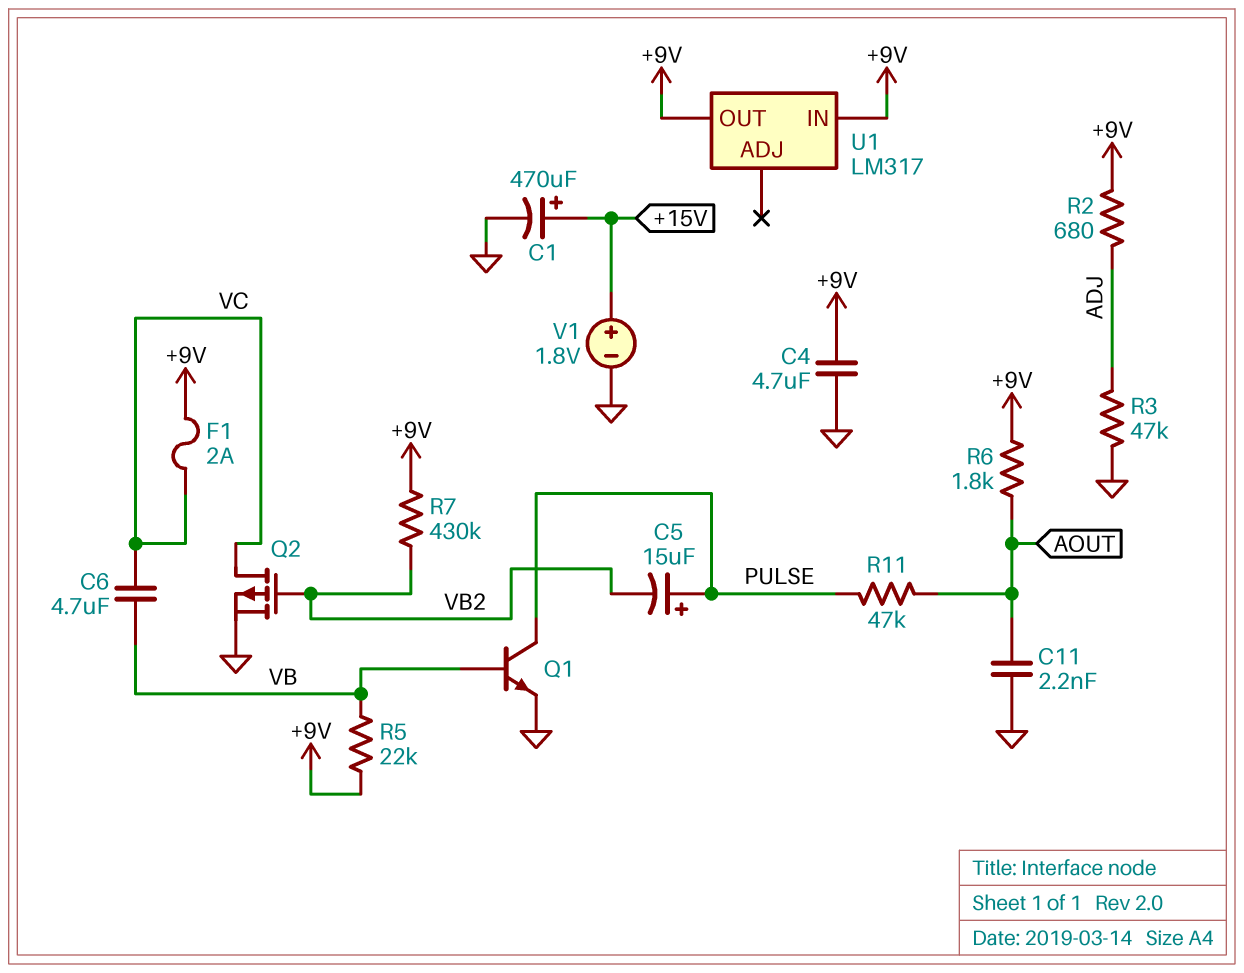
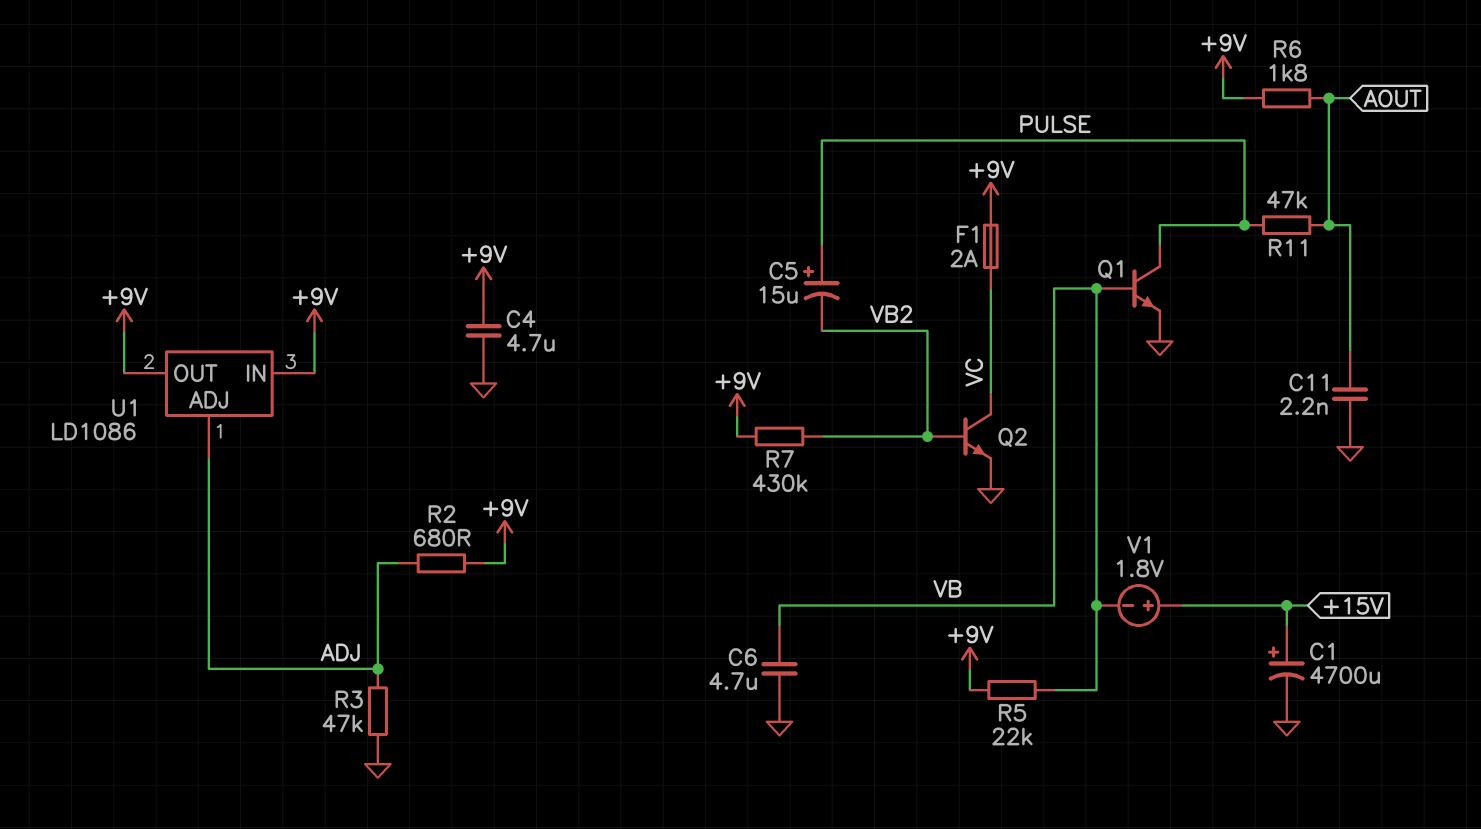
C1: 470uF (plus +15V, minus GND) -> 4700uF (plus +15V, minus GND)
C6: 4.7uF (VB, VC) -> 4.7uF (GND, VB)
Q2: PMOS (G VB2, D VC, S GND) -> NPN (B VB2, C VC, E GND)
U1: LM317 -> LD1086
U1 pin ADJ: none -> ADJ
V1: 1.8V (plus +15V, minus GND) -> 1.8V (plus +15V, minus VB)

